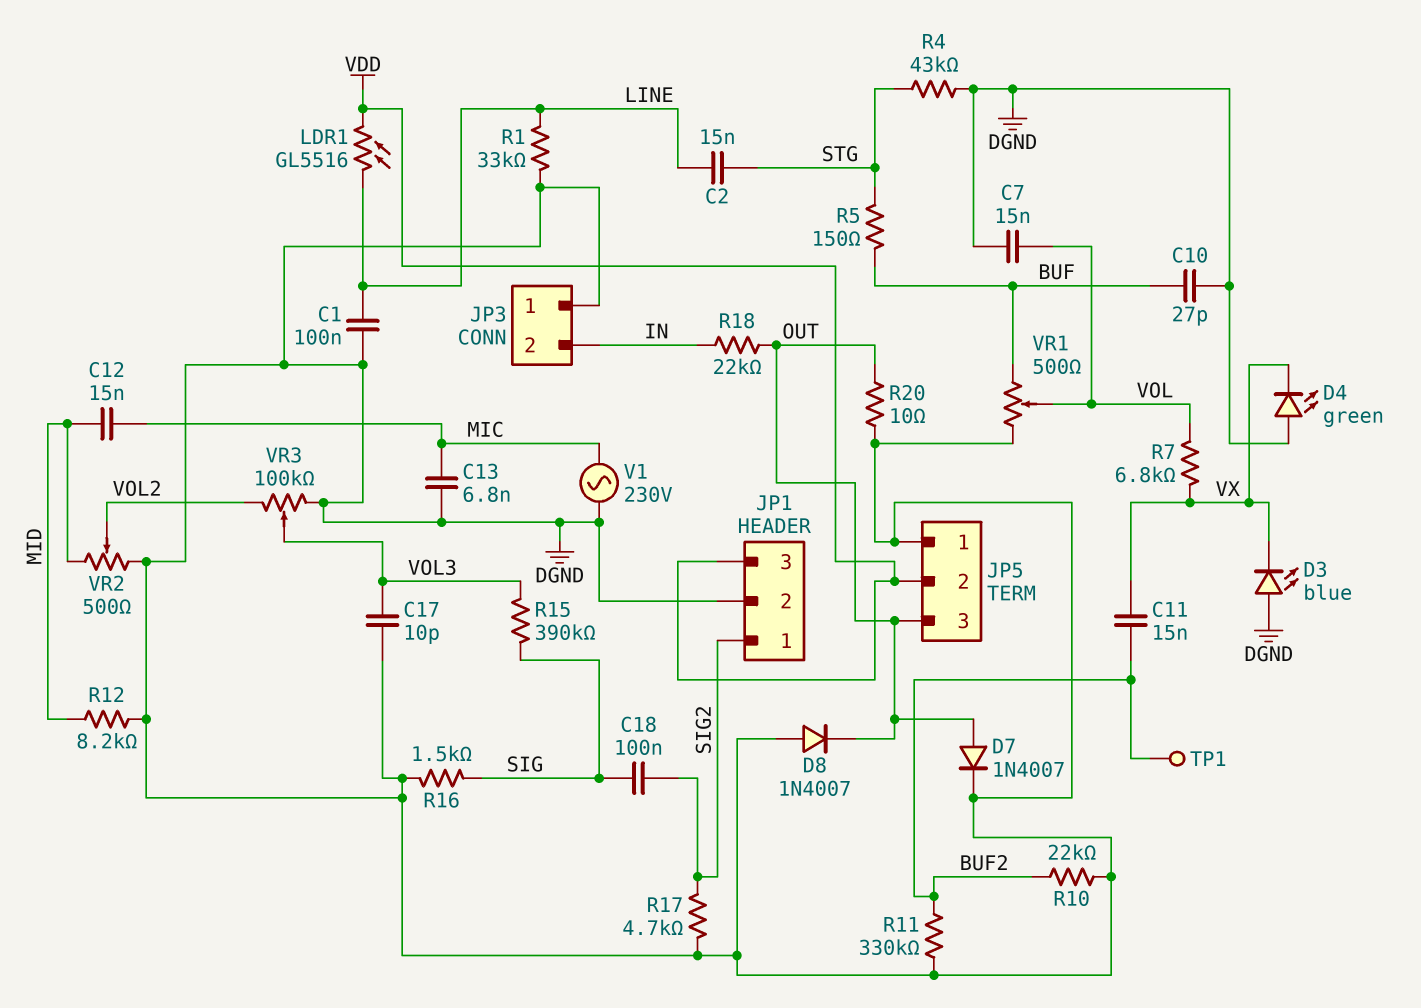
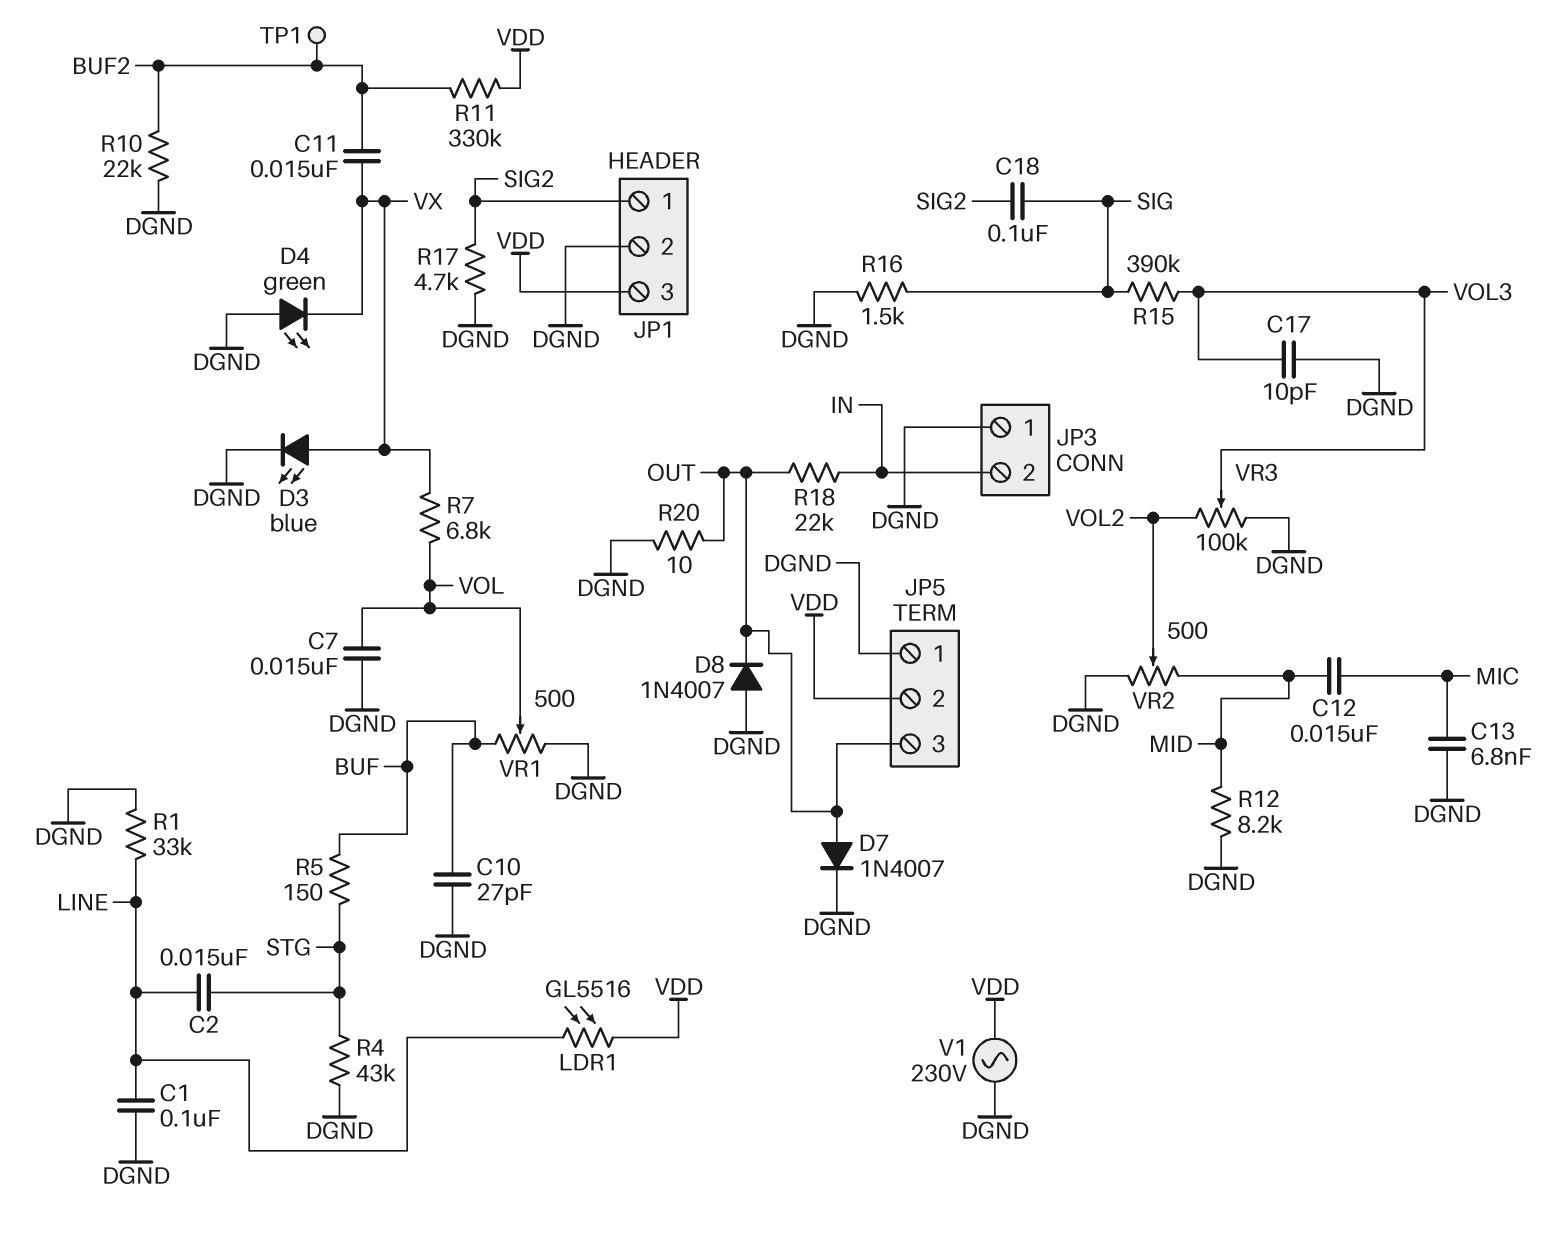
D3: LED blue (A DGND, K VX) -> LED blue (A VX, K DGND)
R11: 330k (BUF2, DGND) -> 330k (BUF2, VDD)
V1: AC 230V (DGND, MIC) -> AC 230V (DGND, VDD)

